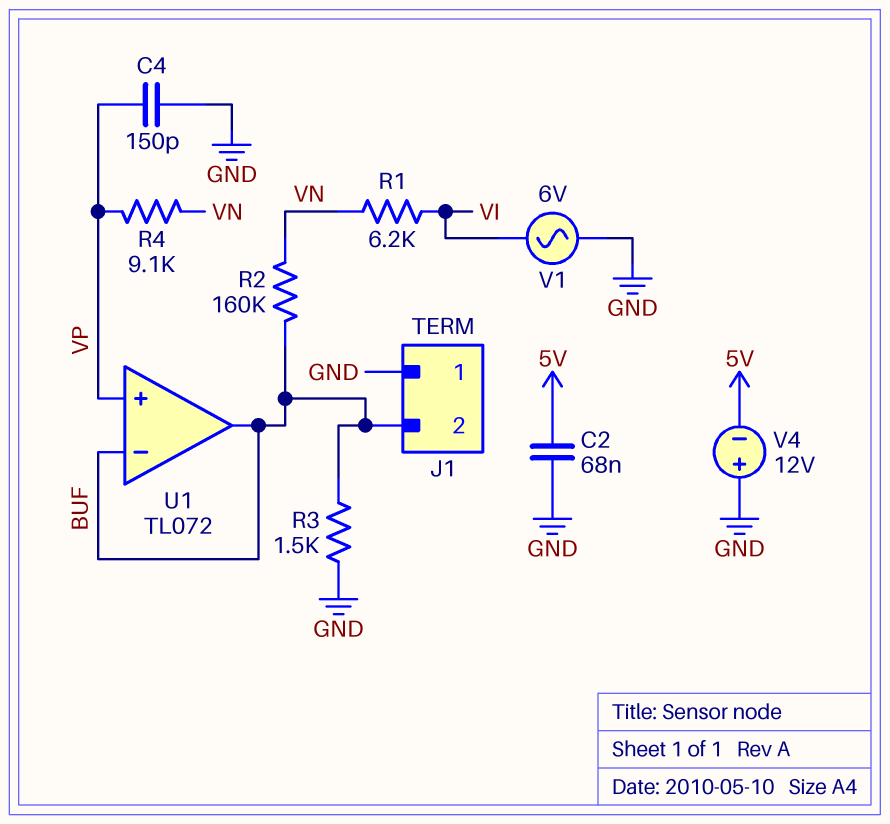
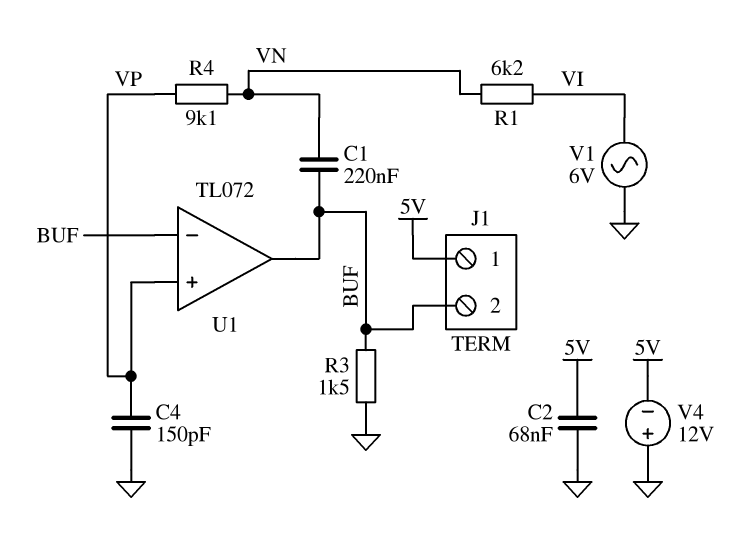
C1: none -> 220nF (BUF, VN)
J1 pin 1: GND -> 5V
R2: 160k (BUF, VN) -> none

